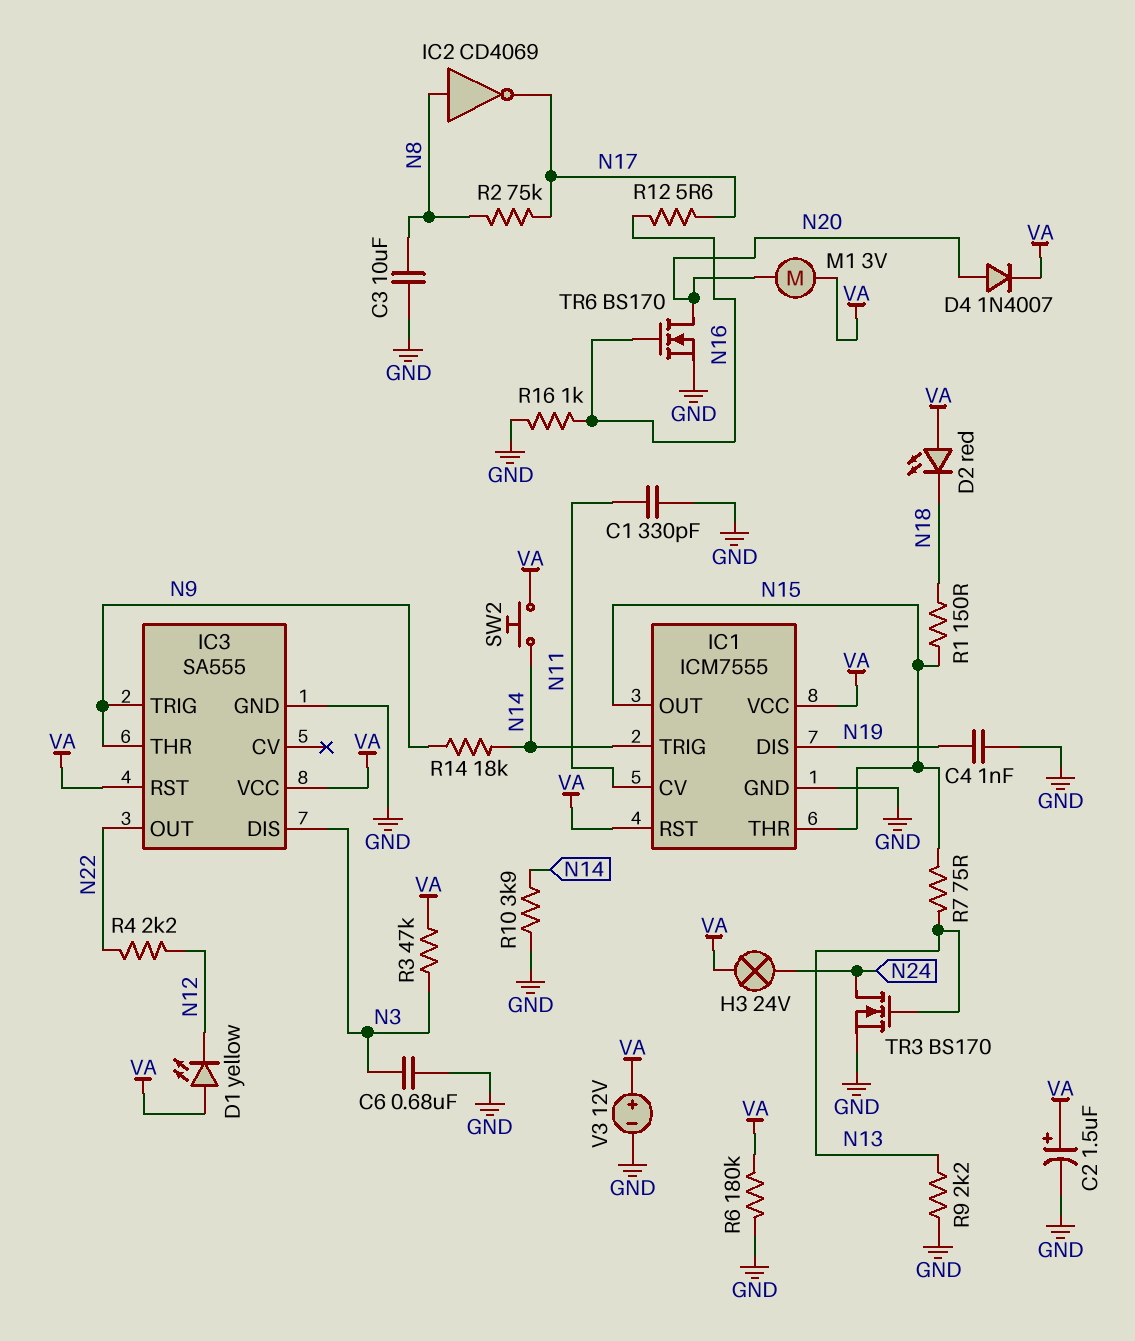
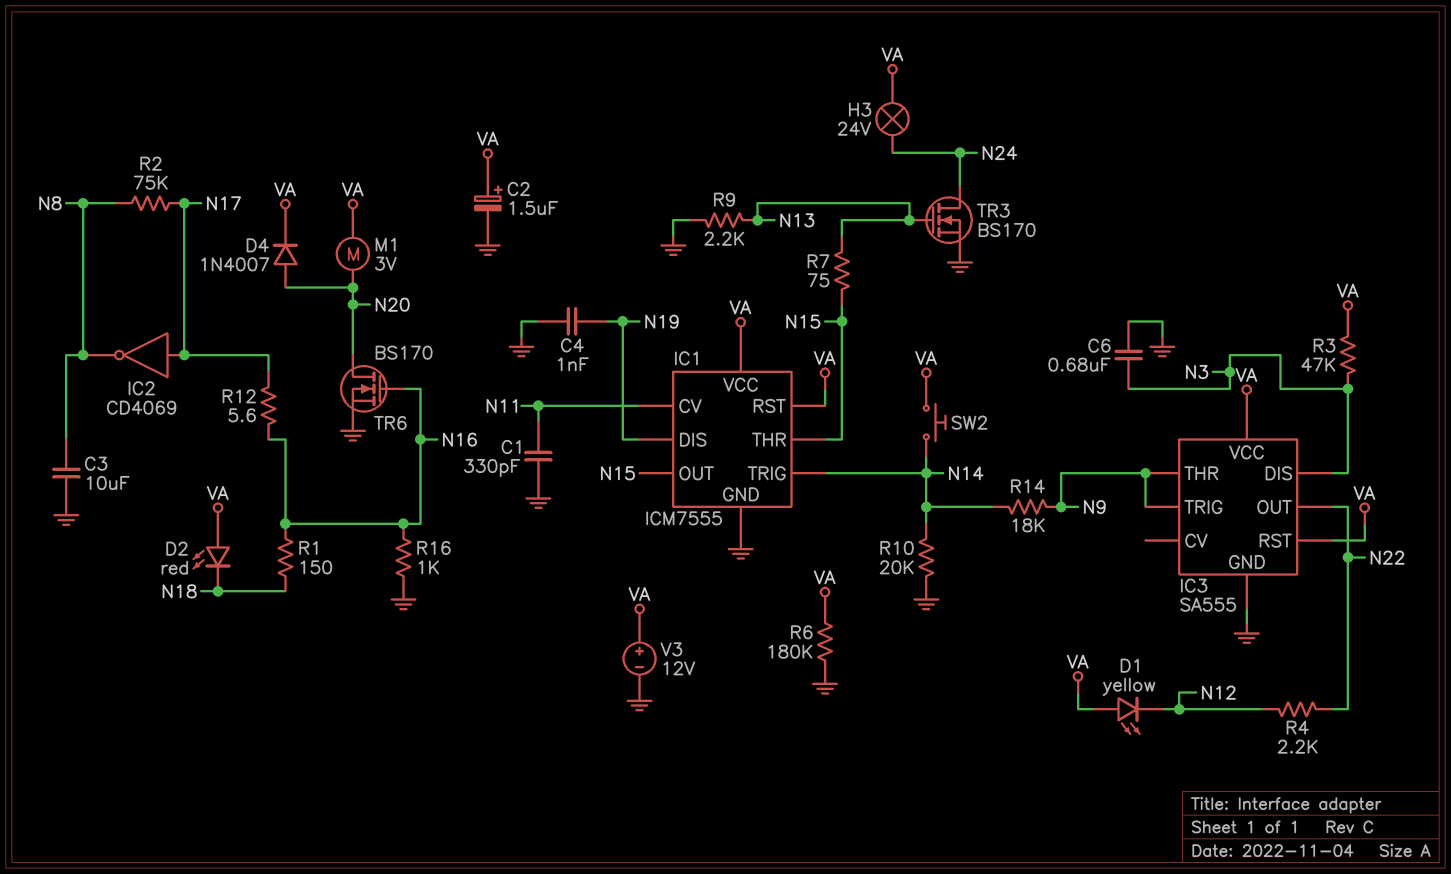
IC2: NOT CD4069 (in N8, out N17) -> NOT CD4069 (in N17, out N8)
R1: 150 (N15, N18) -> 150 (N16, N18)
R10: 3.9k (GND, N14) -> 20k (GND, N14)

